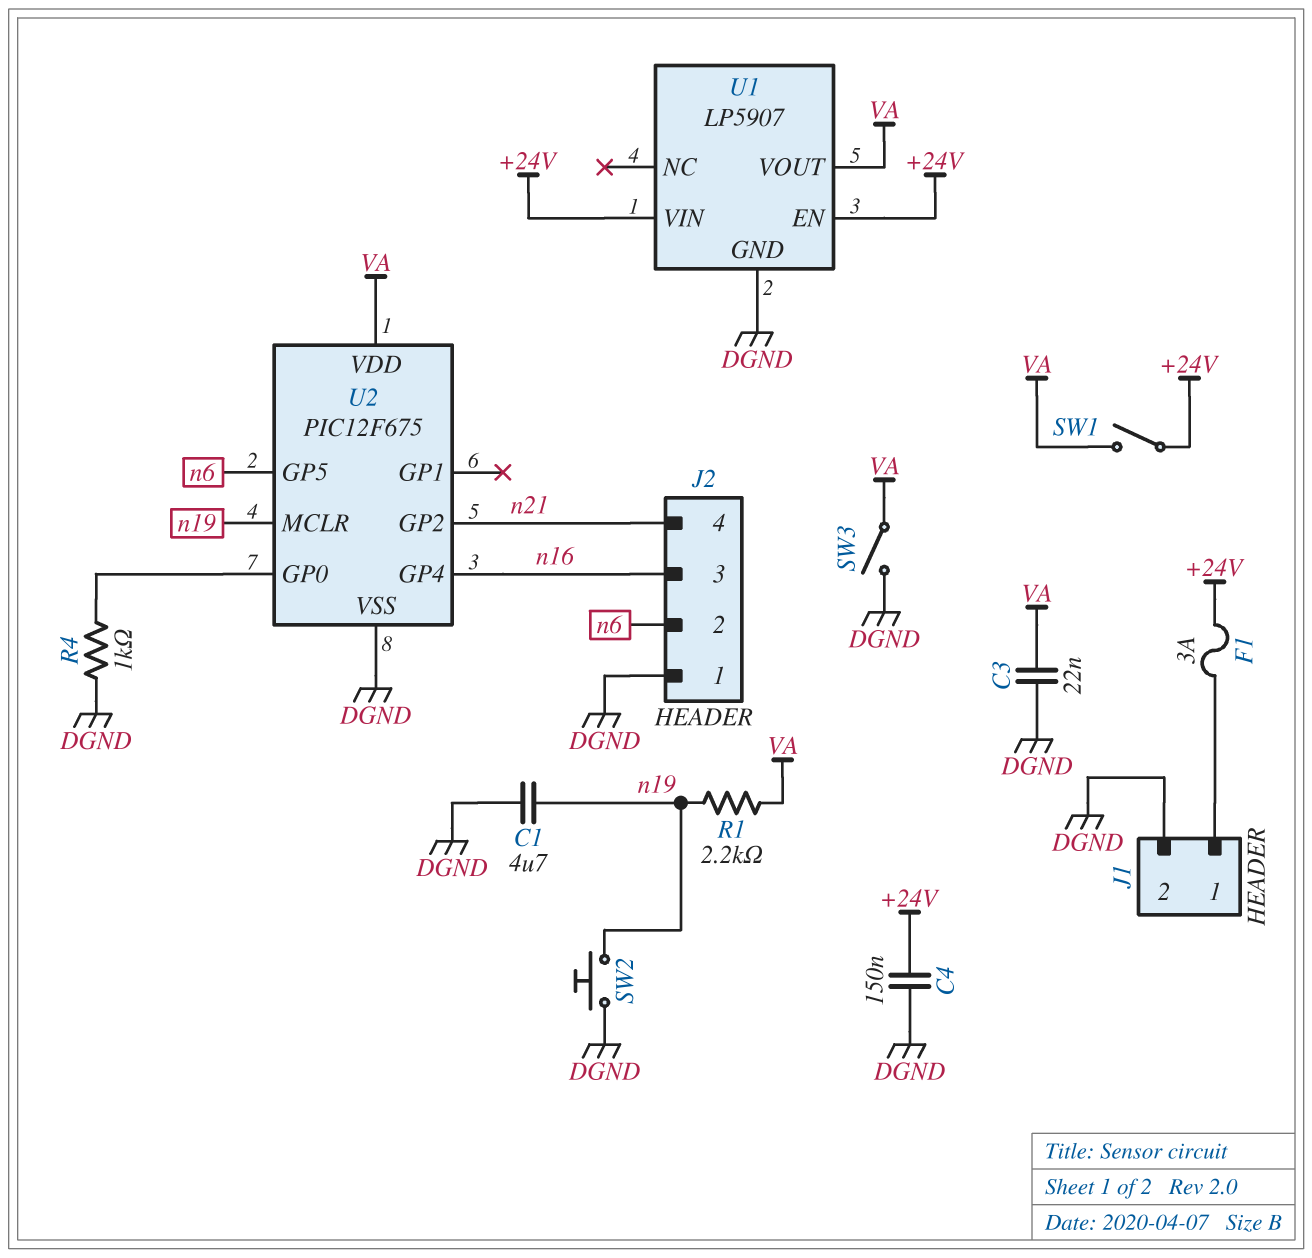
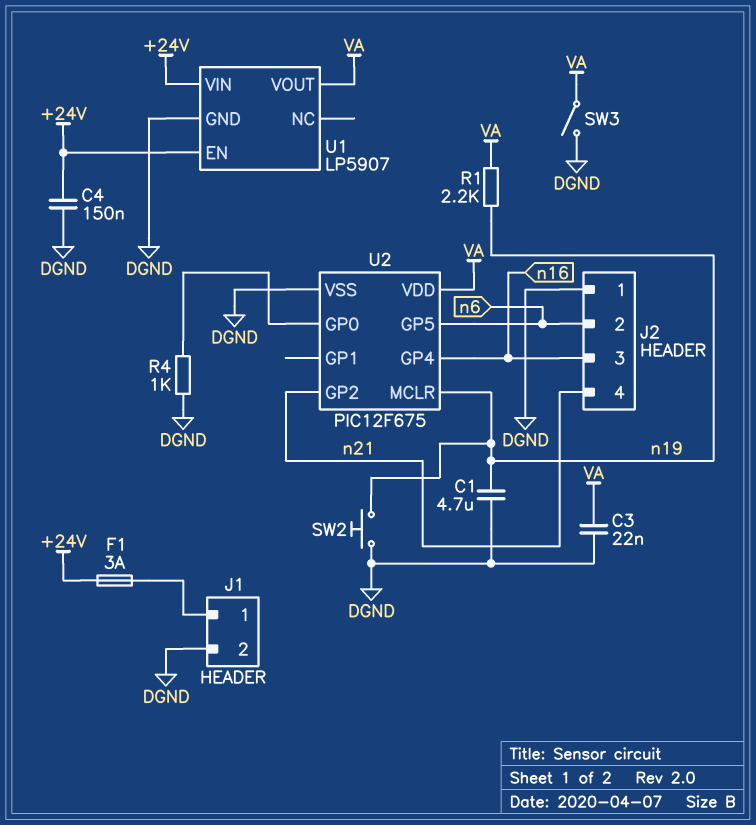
SW1: switch (+24V, VA) -> none

